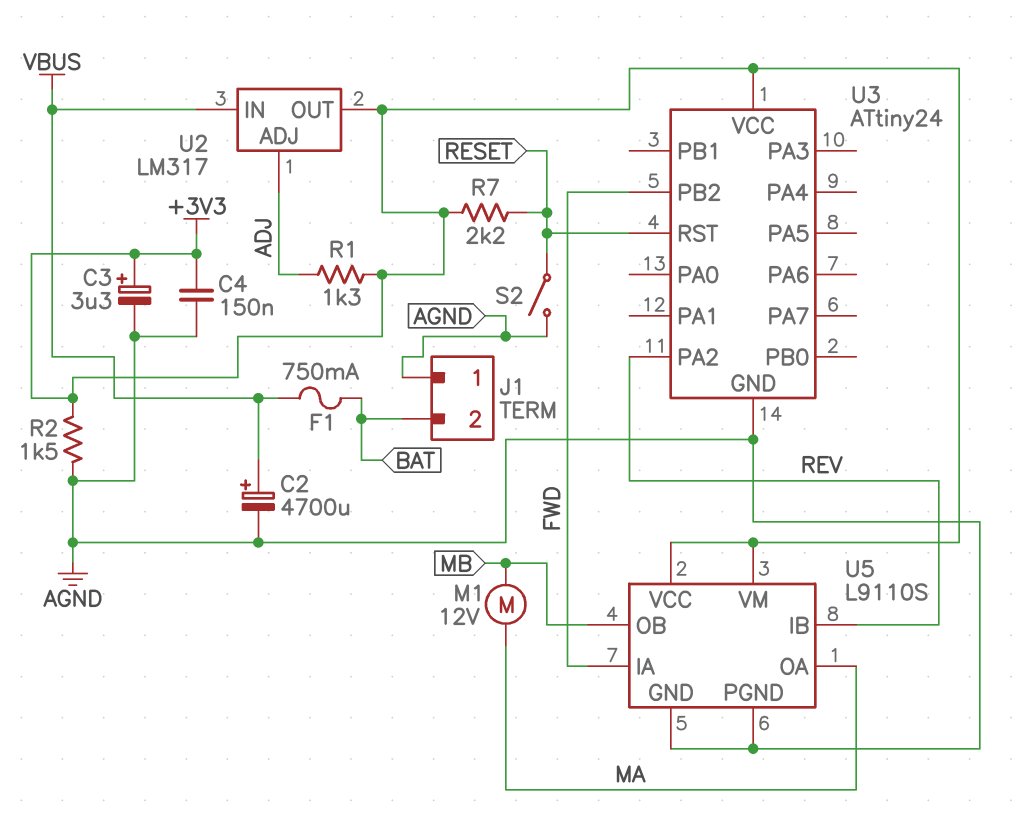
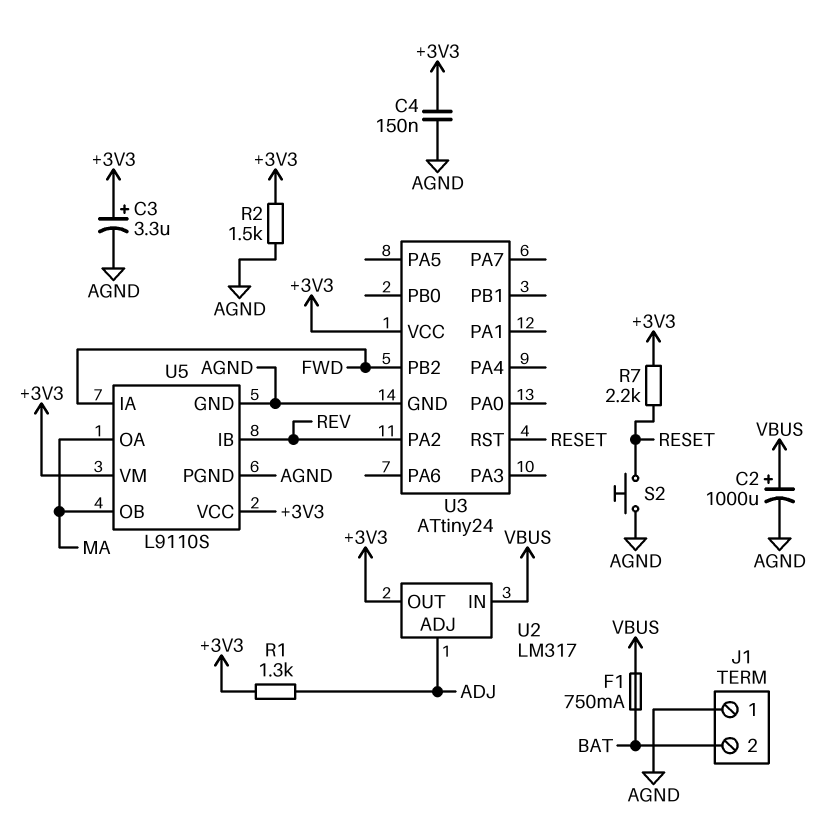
C2: 4700uF (plus VBUS, minus AGND) -> 1000uF (plus VBUS, minus AGND)
M1: motor 12V (MA, MB) -> none
S2: switch (AGND, RESET) -> button (AGND, RESET)
U5 pin OB: MB -> MA

